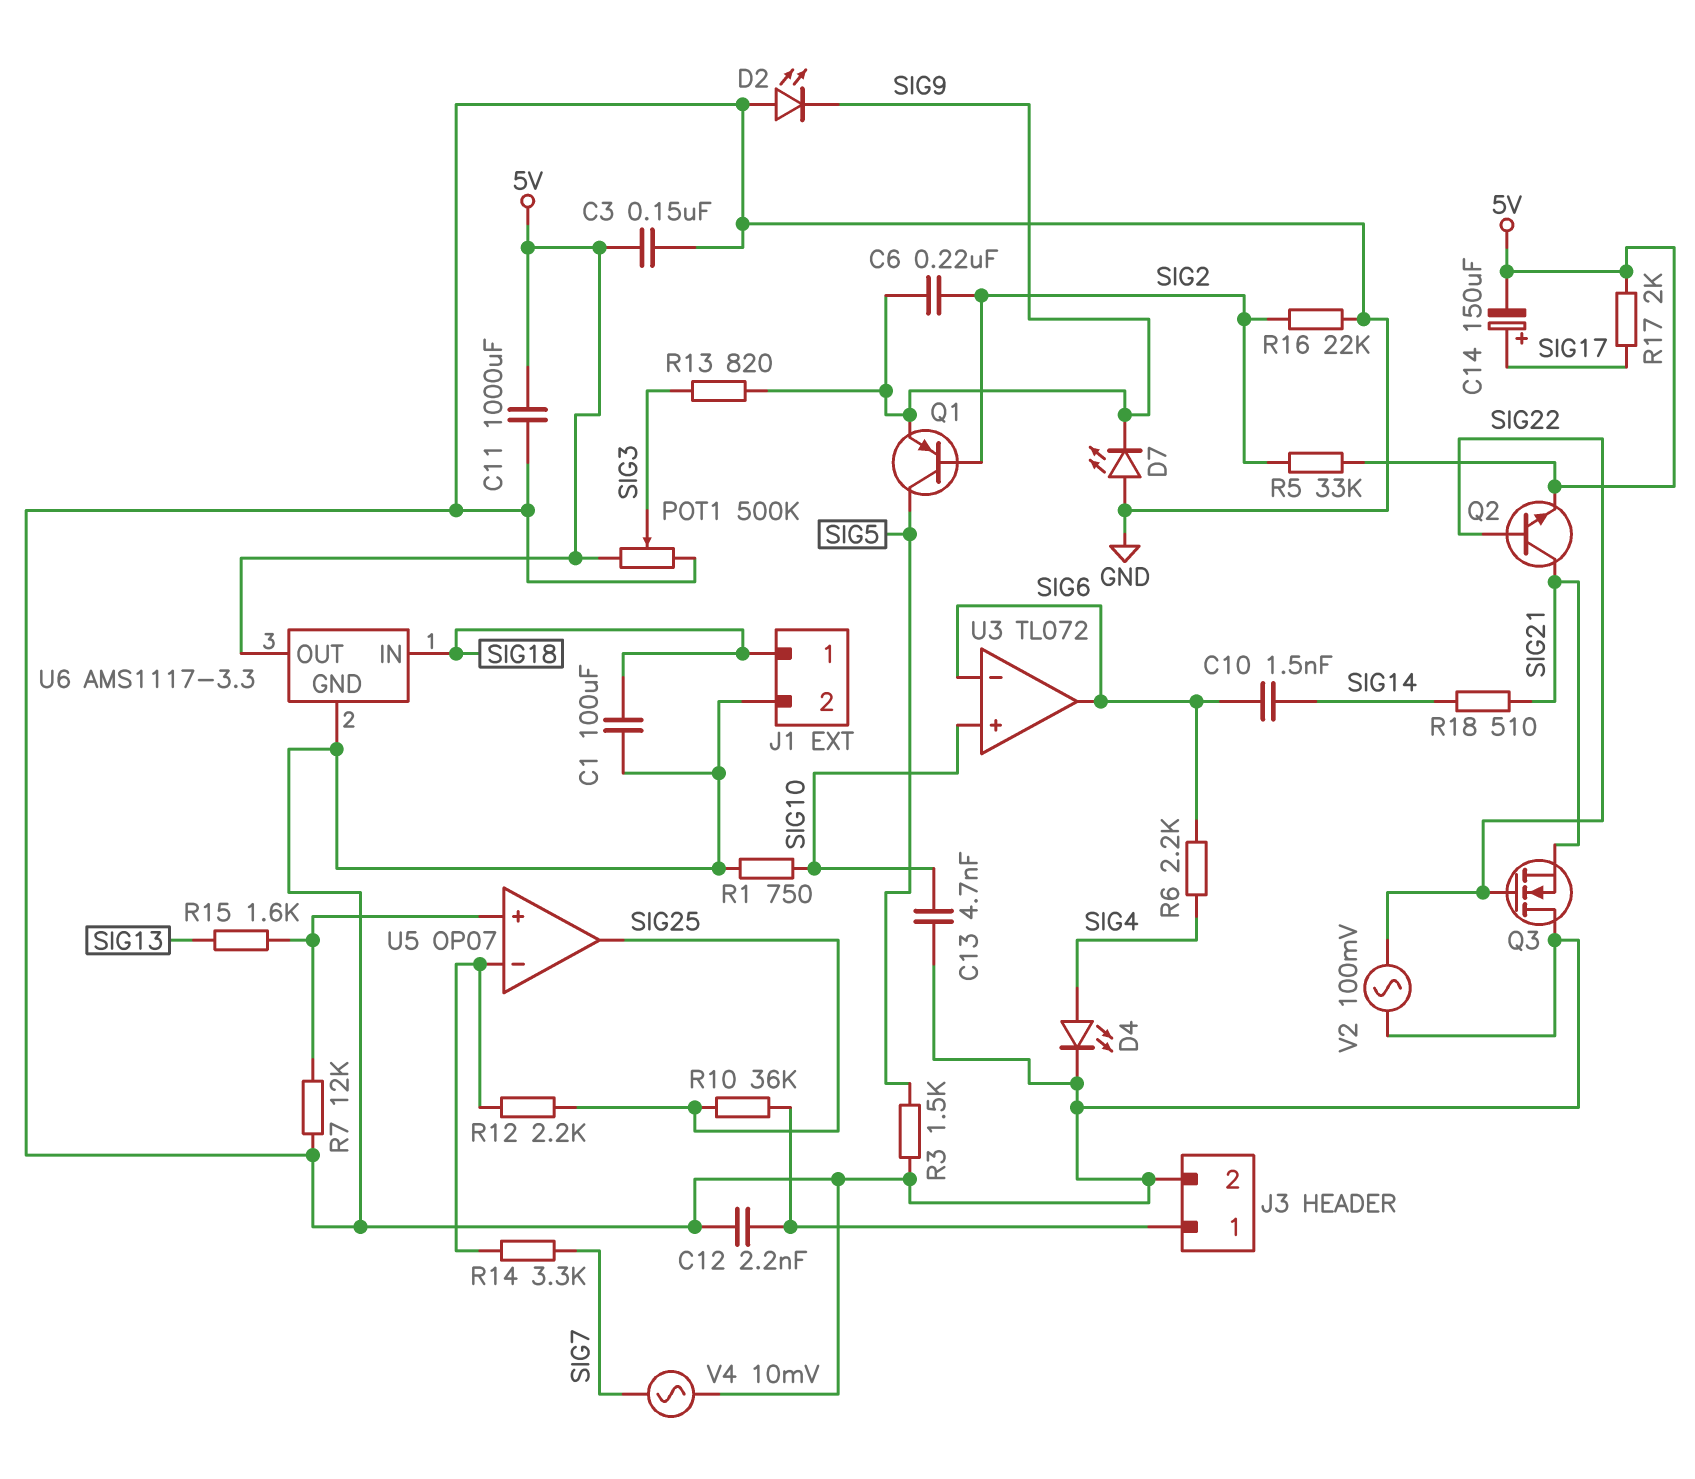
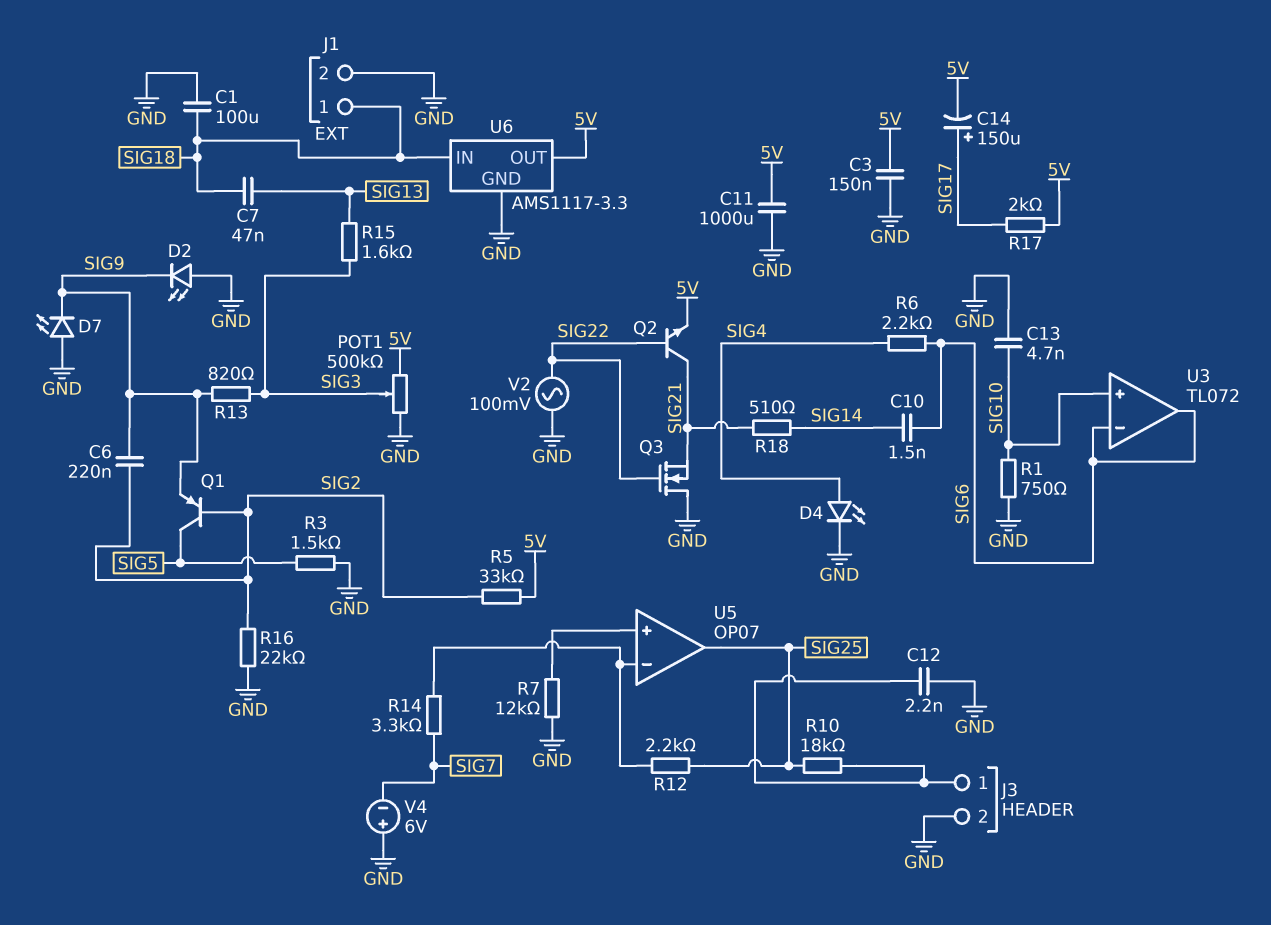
C7: none -> 47nF (SIG13, SIG18)
R10: 36k (J3/1, SIG25) -> 18k (J3/1, SIG25)
R15: 1.6k (SIG13, U5/in+) -> 1.6k (SIG3, SIG13)
V4: AC 10mV (GND, SIG7) -> 6V (plus GND, minus SIG7)

